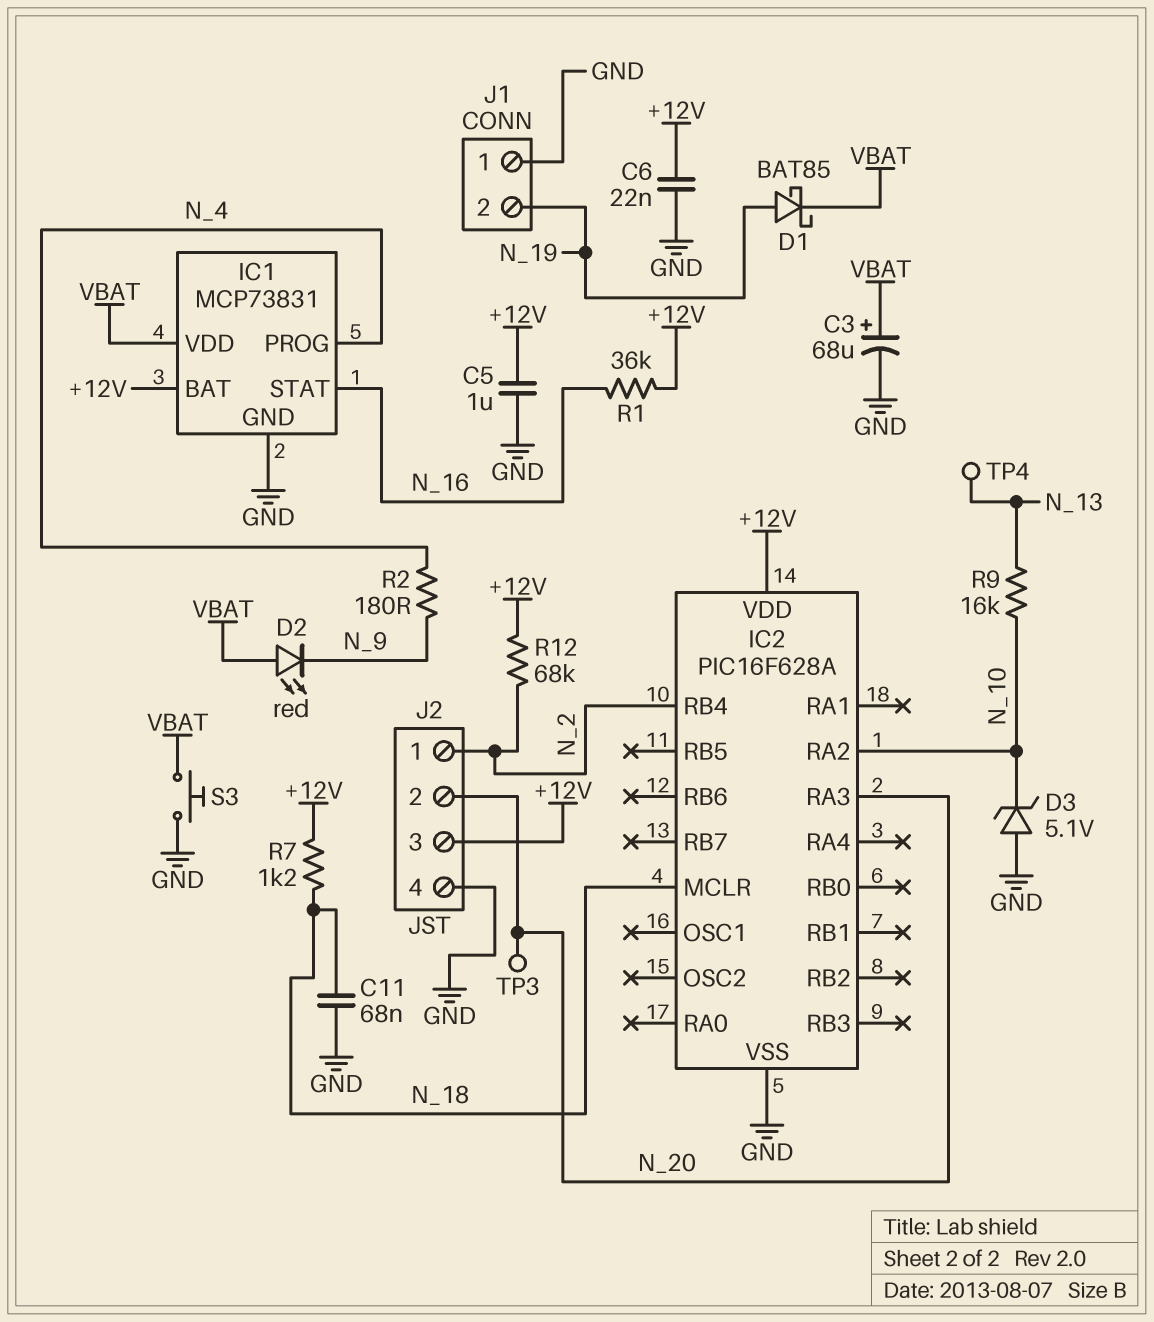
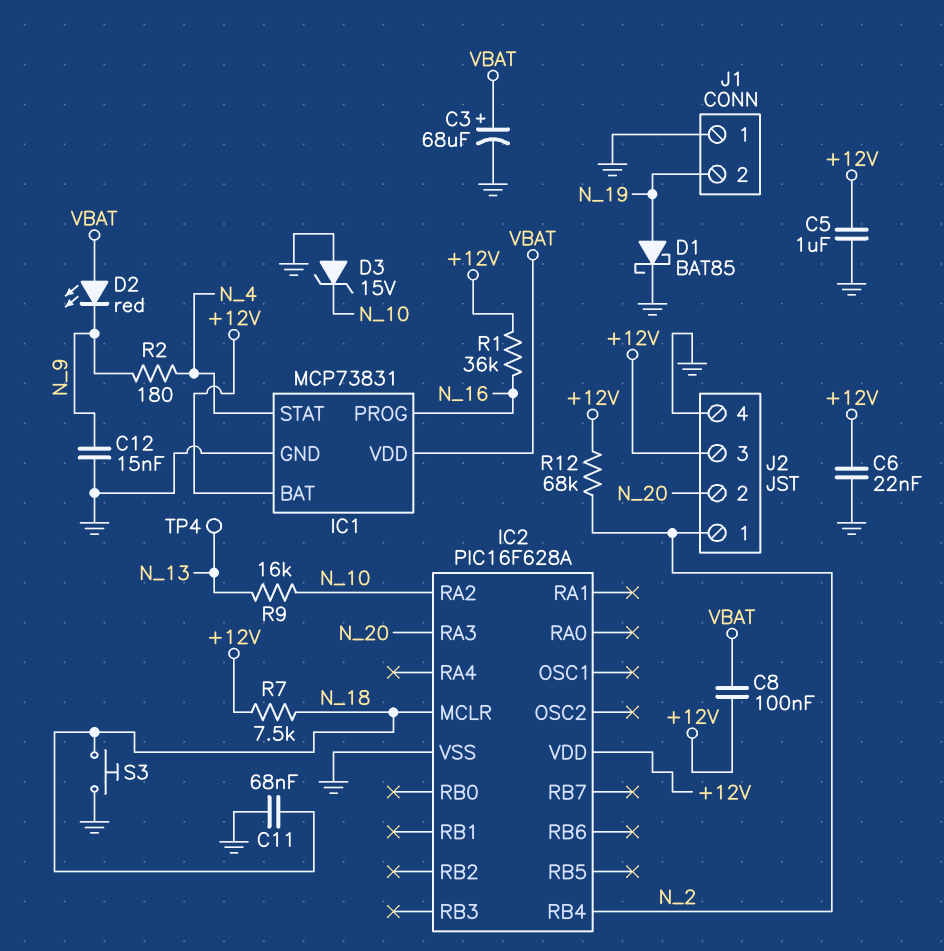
C8: none -> 100nF (+12V, VBAT)
C12: none -> 15nF (GND, N_9)
D1: schottky BAT85 (A N_19, K VBAT) -> schottky BAT85 (A N_19, K GND)
D3: zener 5.1V (A GND, K N_10) -> zener 15V (A GND, K N_10)
IC1 pin PROG: N_4 -> N_16
IC1 pin STAT: N_16 -> N_4
R7: 1.2k (+12V, N_18) -> 7.5k (+12V, N_18)
S3: button (GND, VBAT) -> button (GND, N_18)
TP3: test point (N_20) -> none

